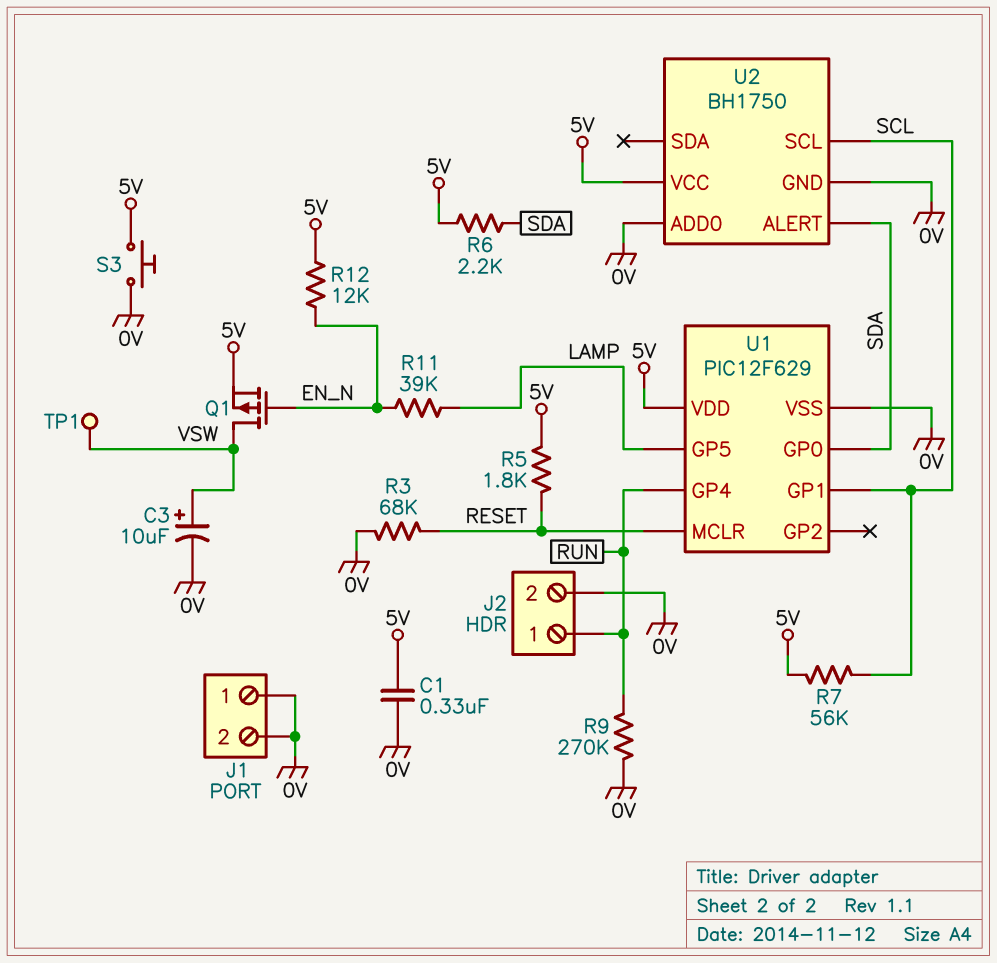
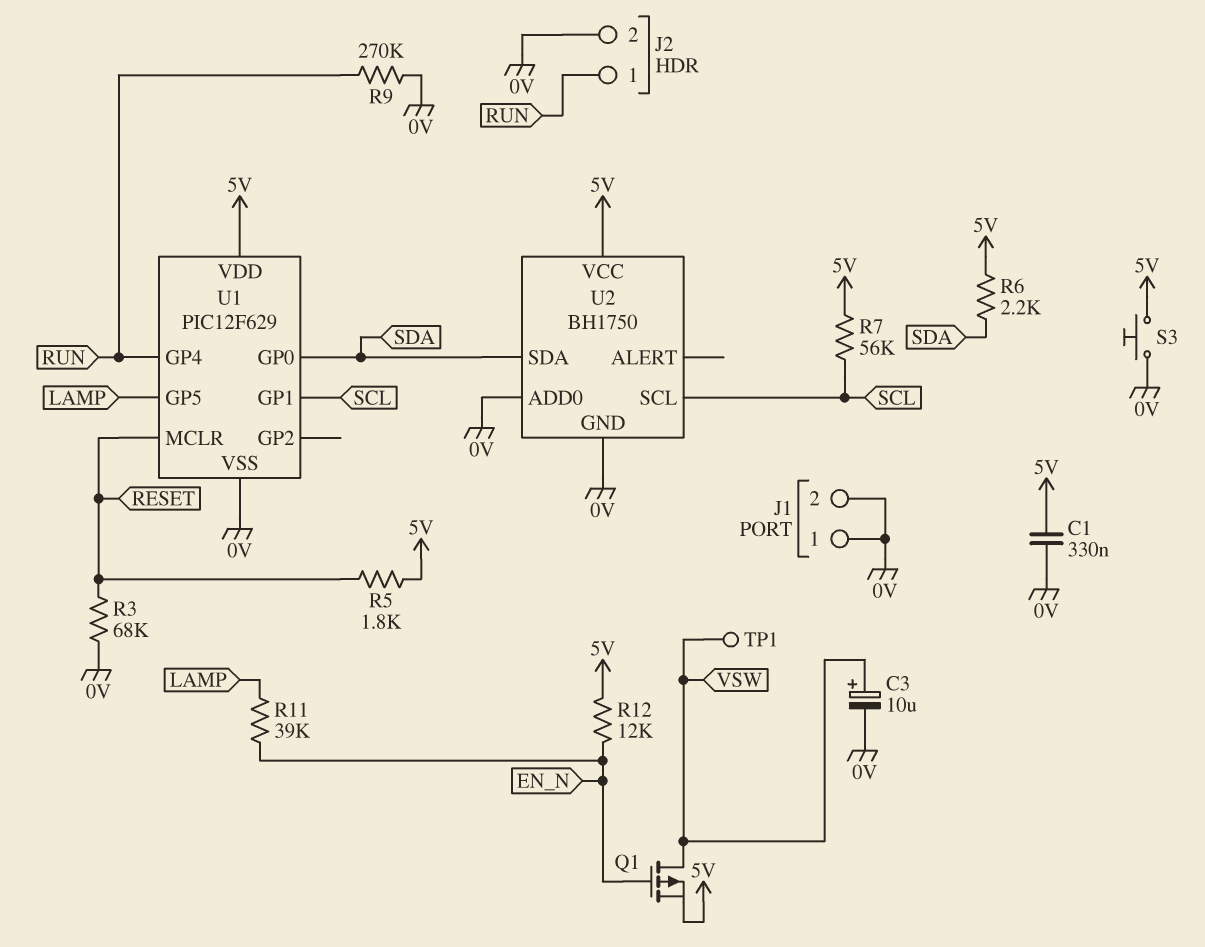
U2 pin ALERT: SDA -> none
U2 pin SDA: none -> SDA

